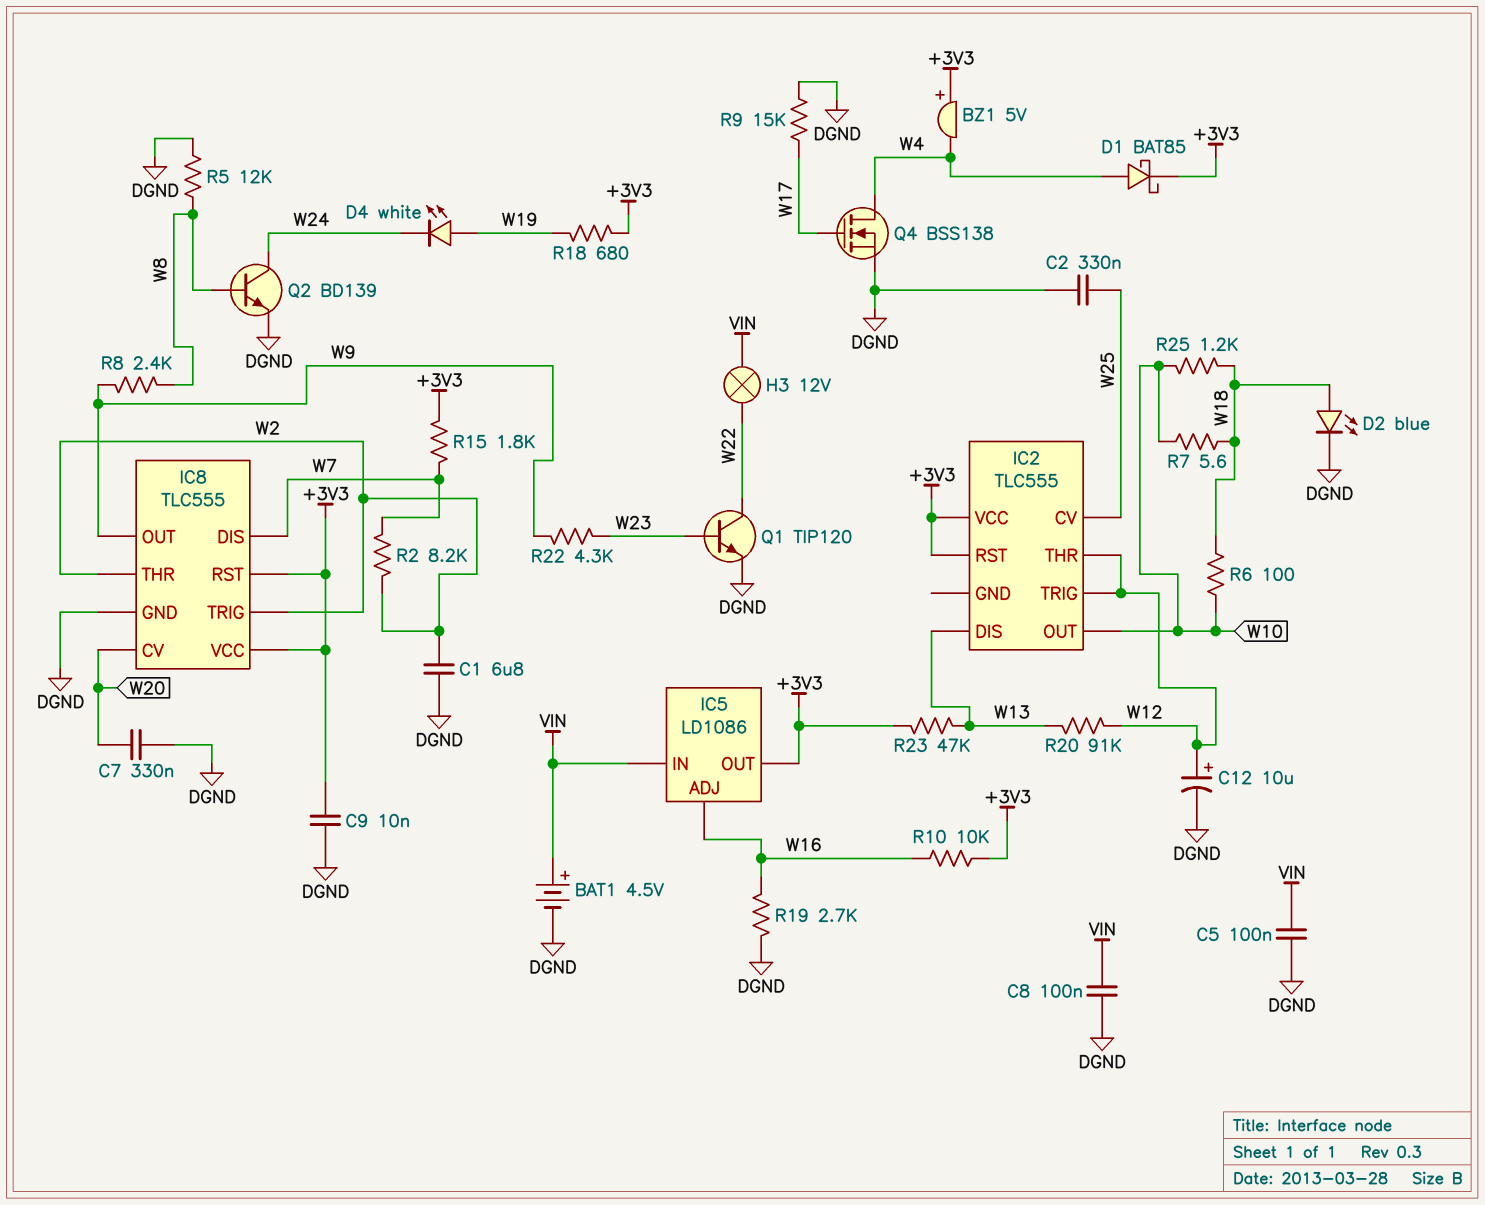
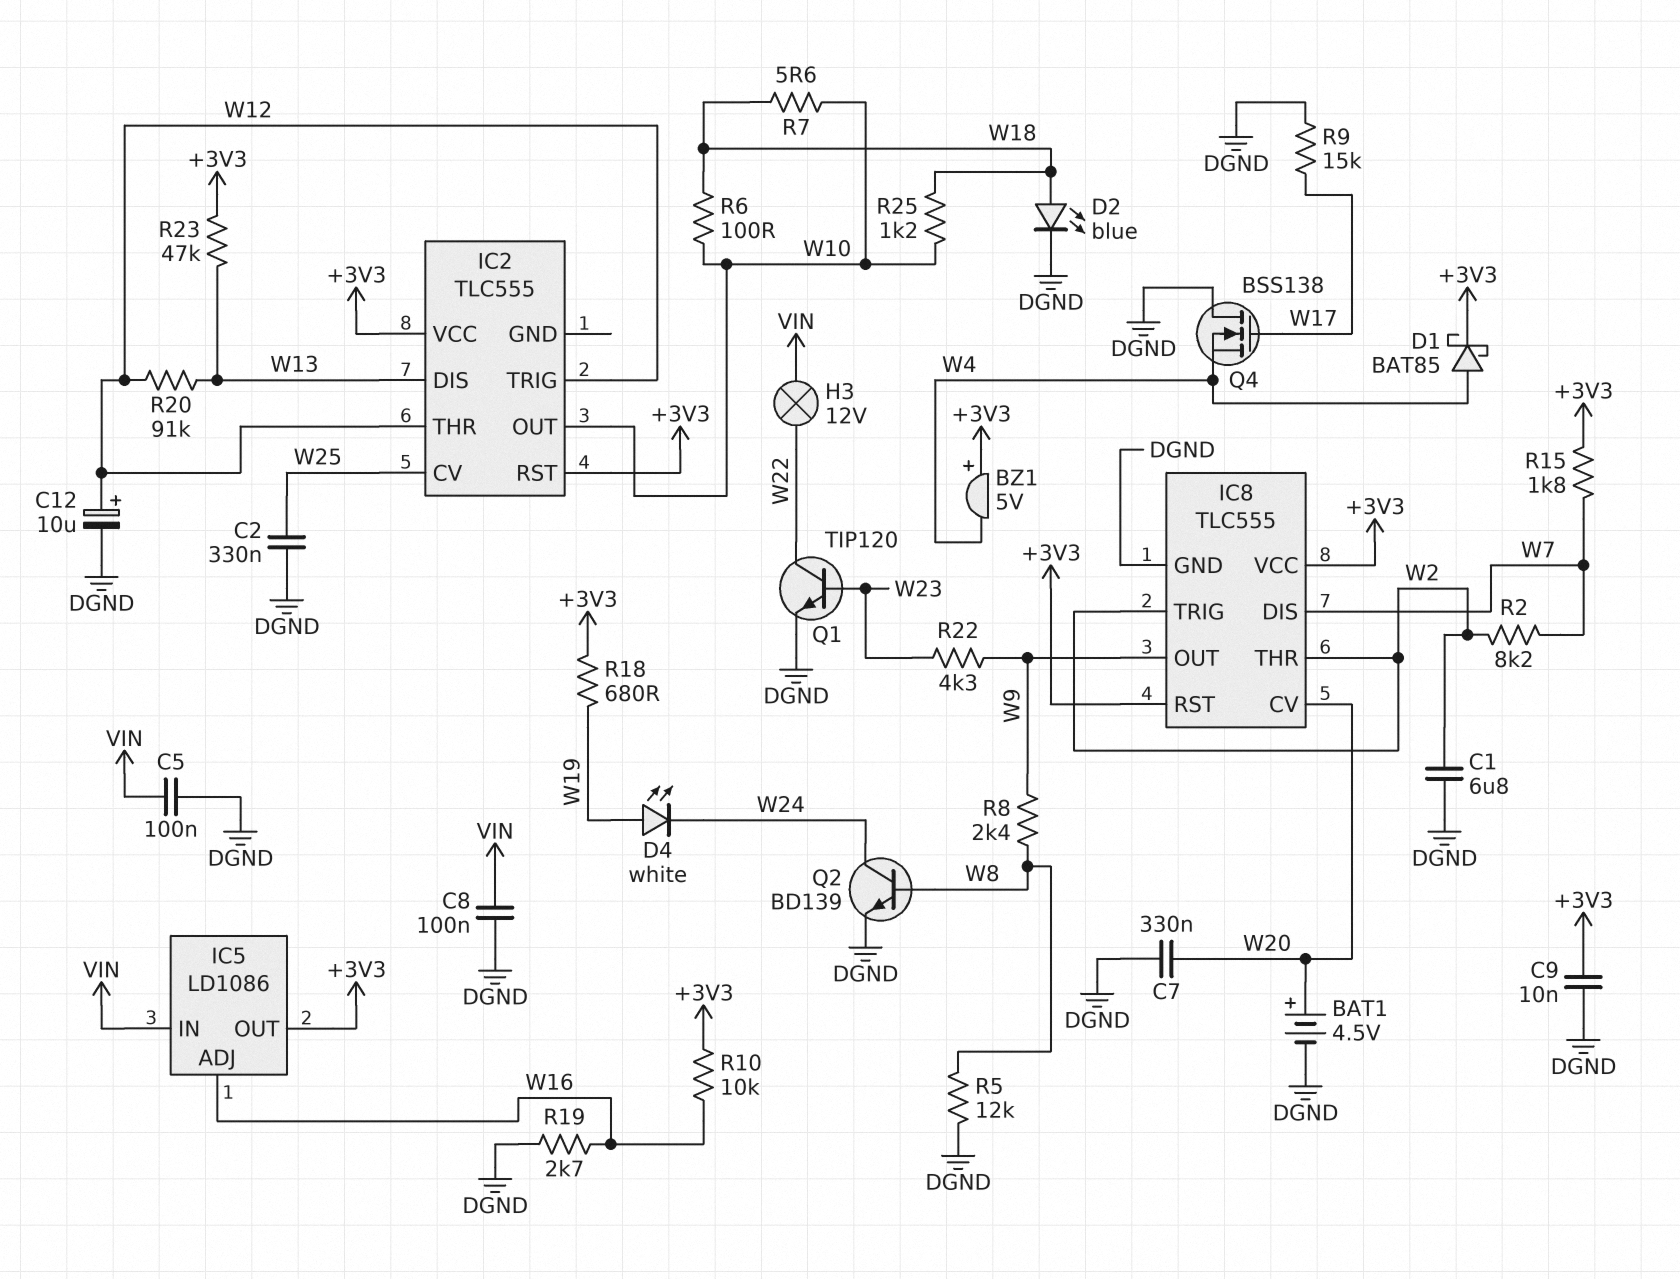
BAT1: 4.5V (plus VIN, minus DGND) -> 4.5V (plus W20, minus DGND)
Q4: NMOS BSS138 (G W17, D W4, S DGND) -> NMOS BSS138 (G W17, D DGND, S W4)

